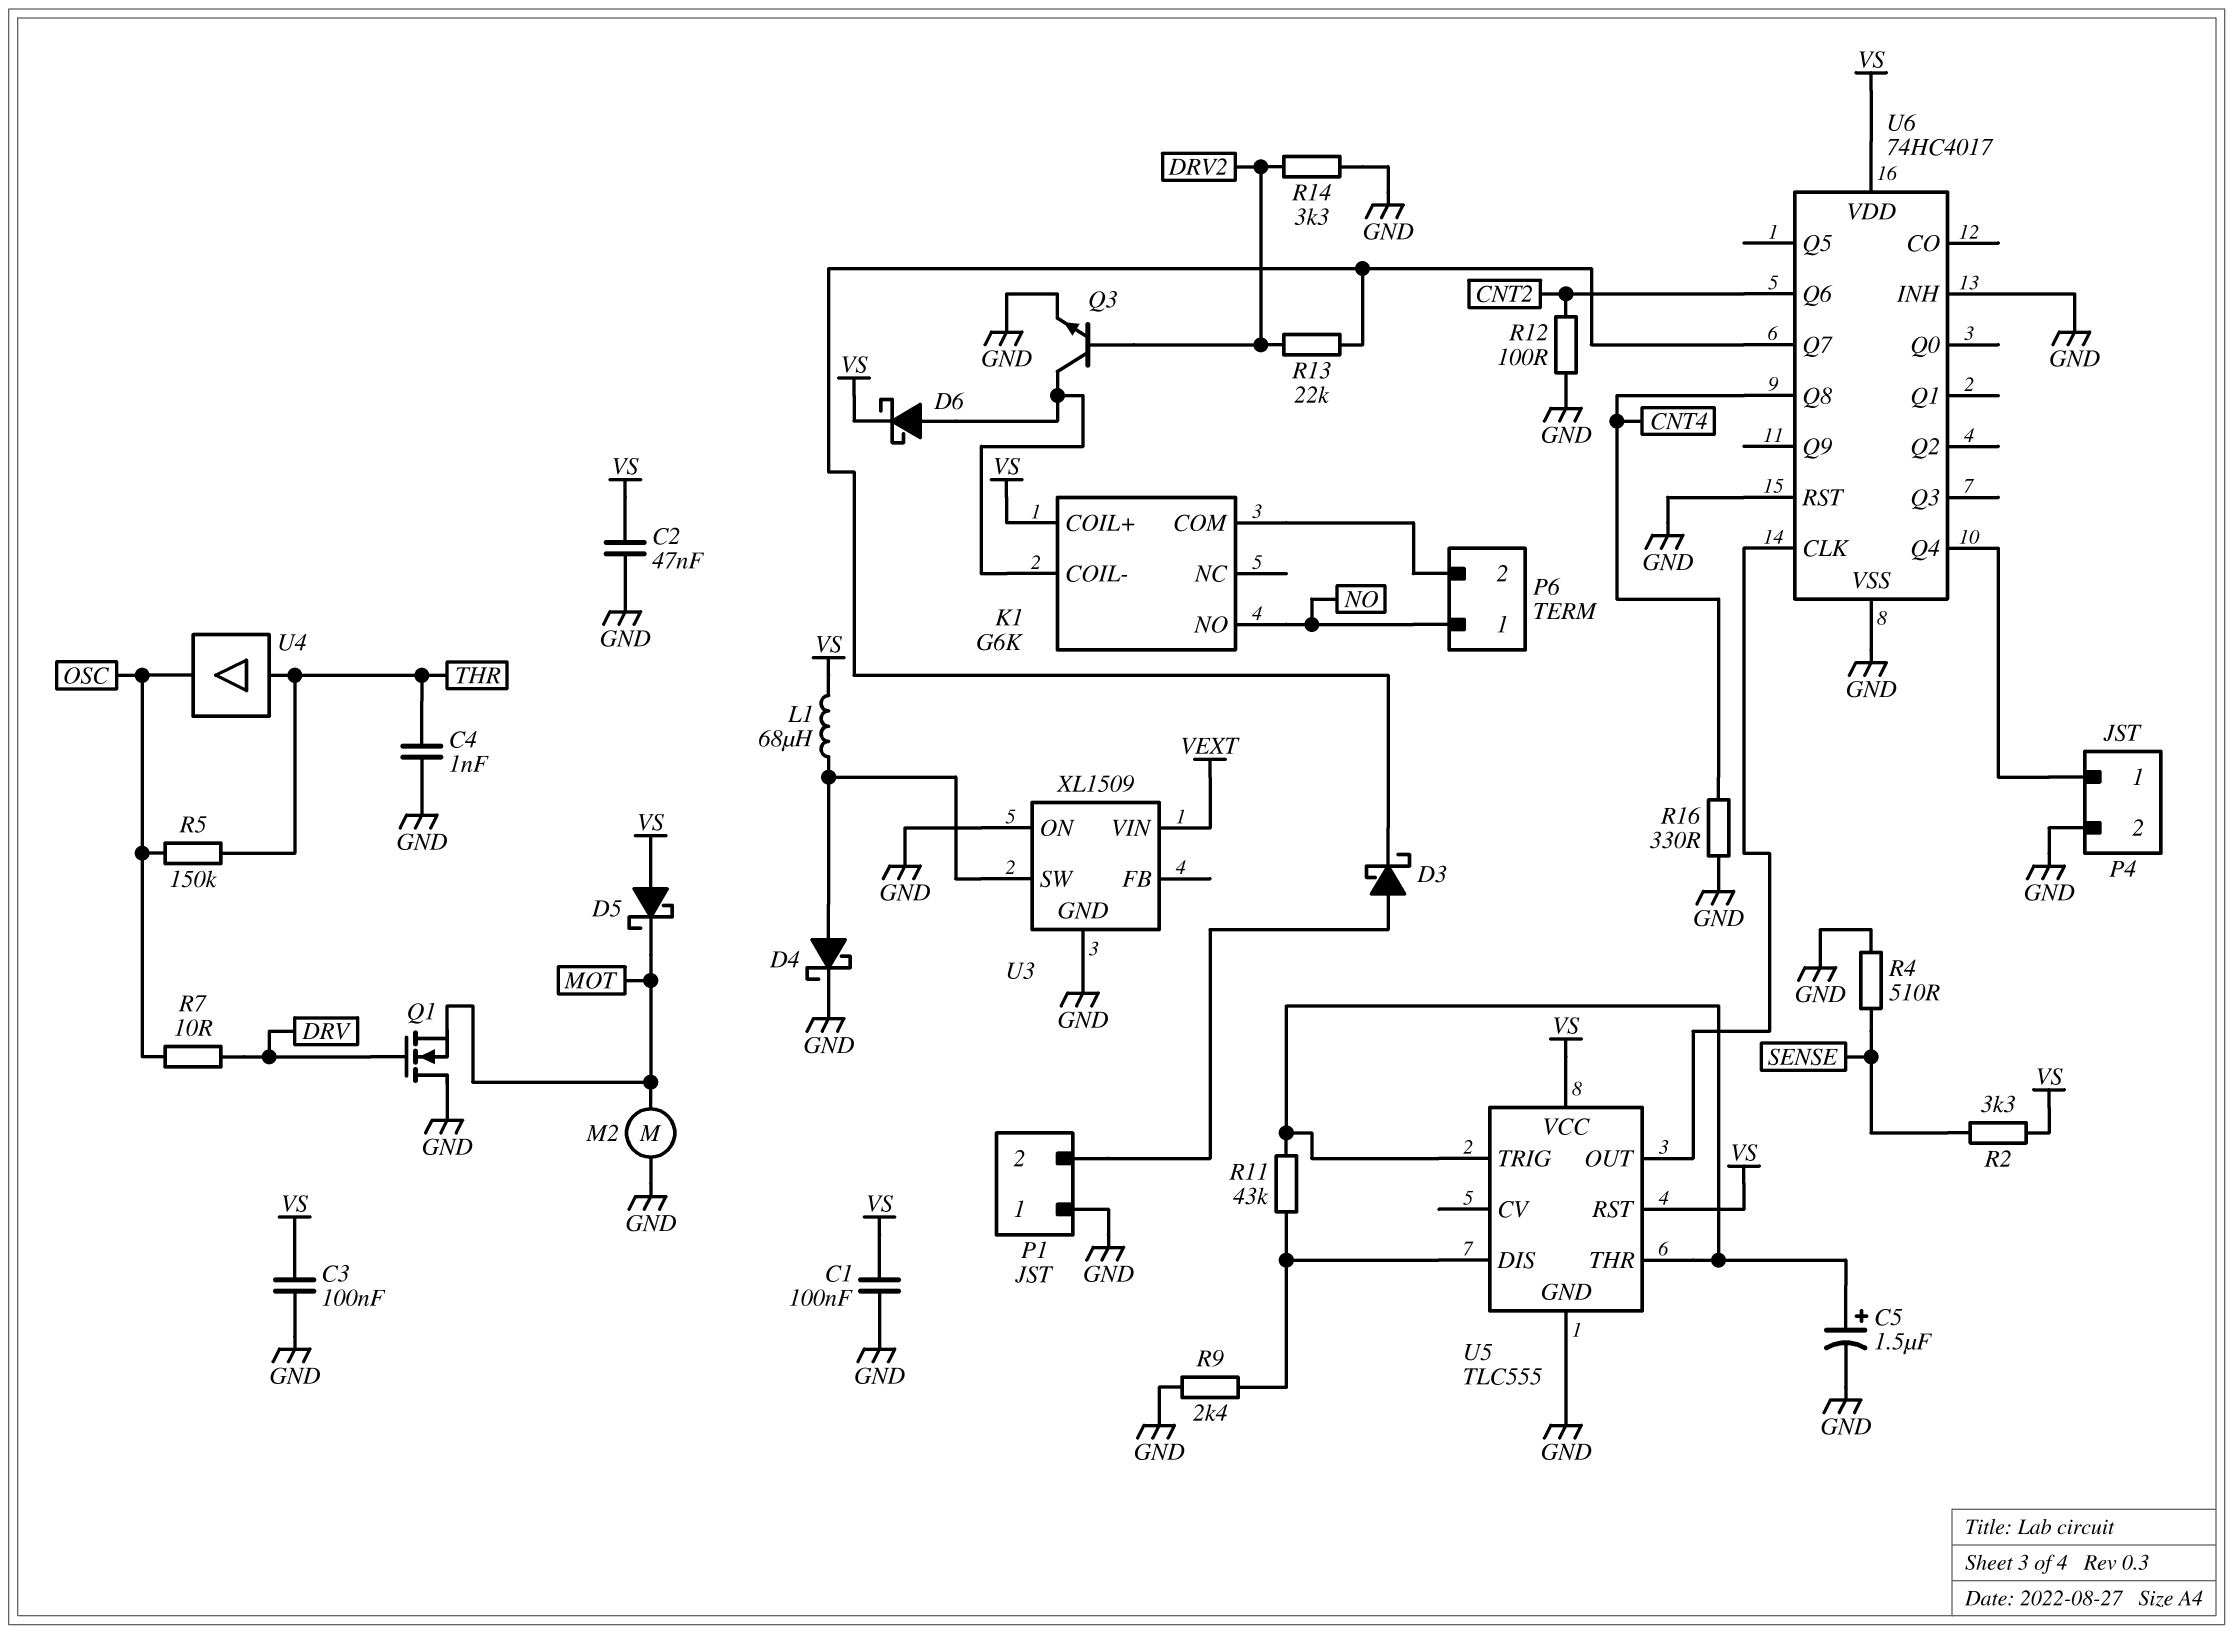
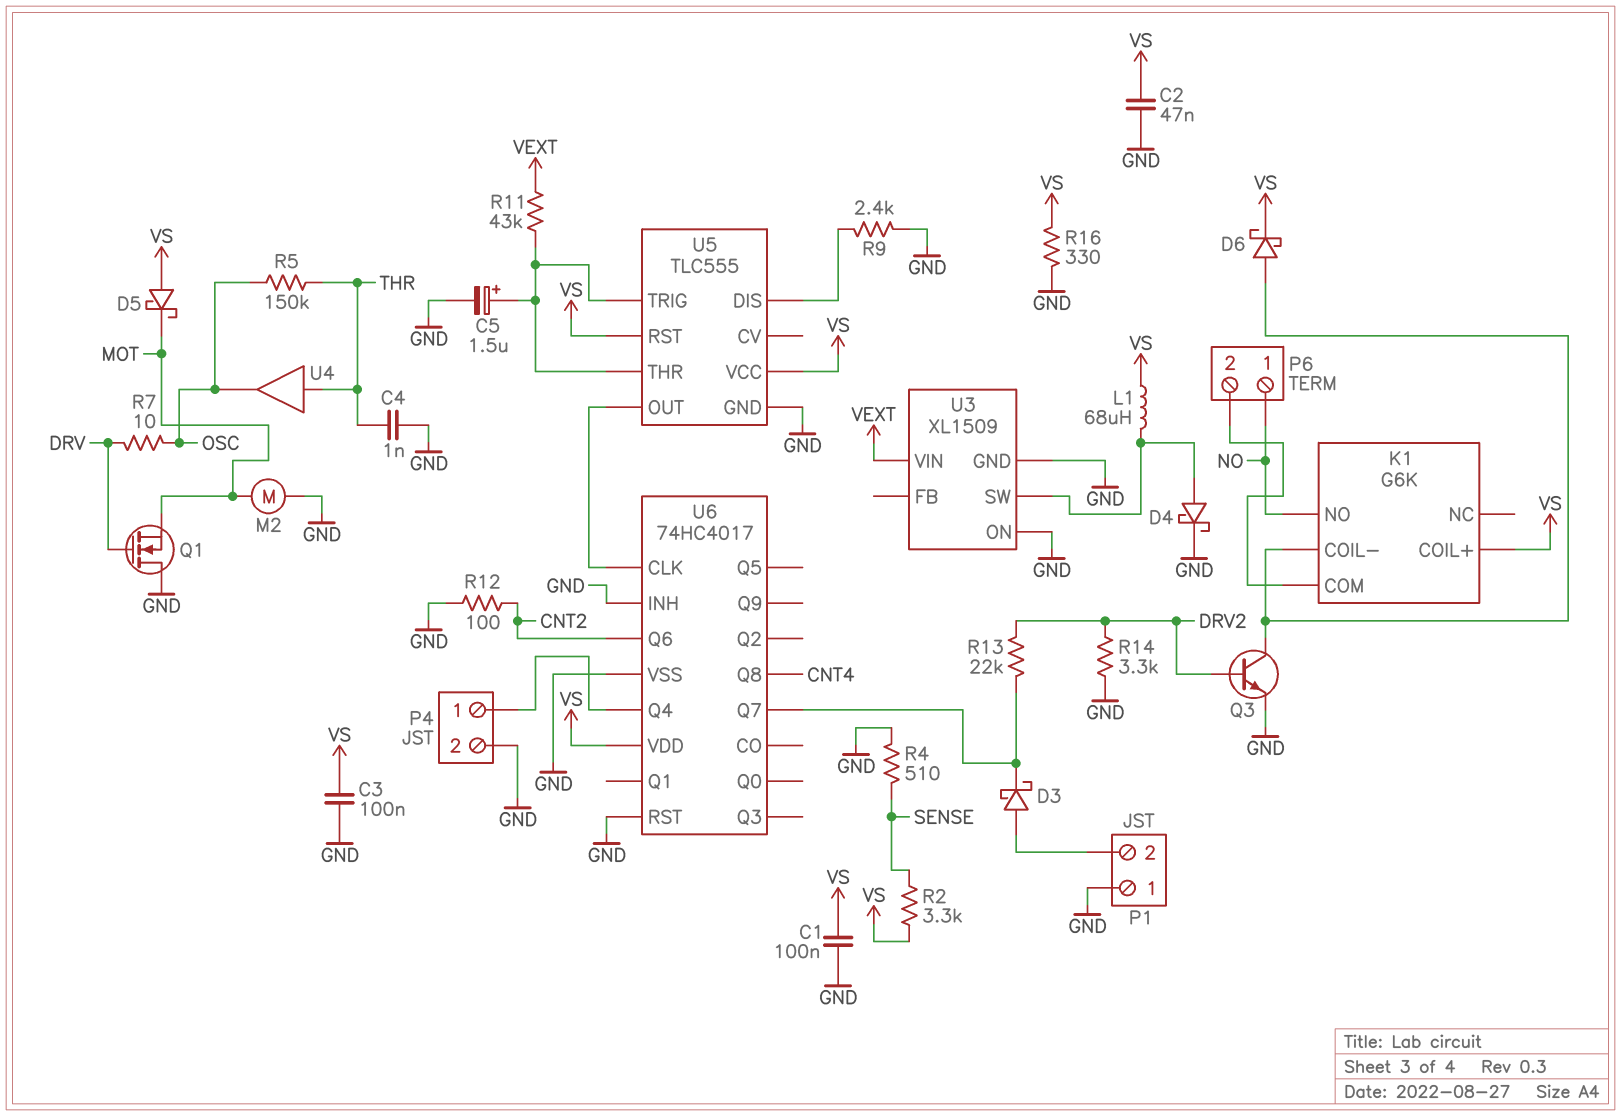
R11: 43k (U5/DIS, U5/THR) -> 43k (U5/THR, VEXT)
R16: 330 (CNT4, GND) -> 330 (GND, VS)

